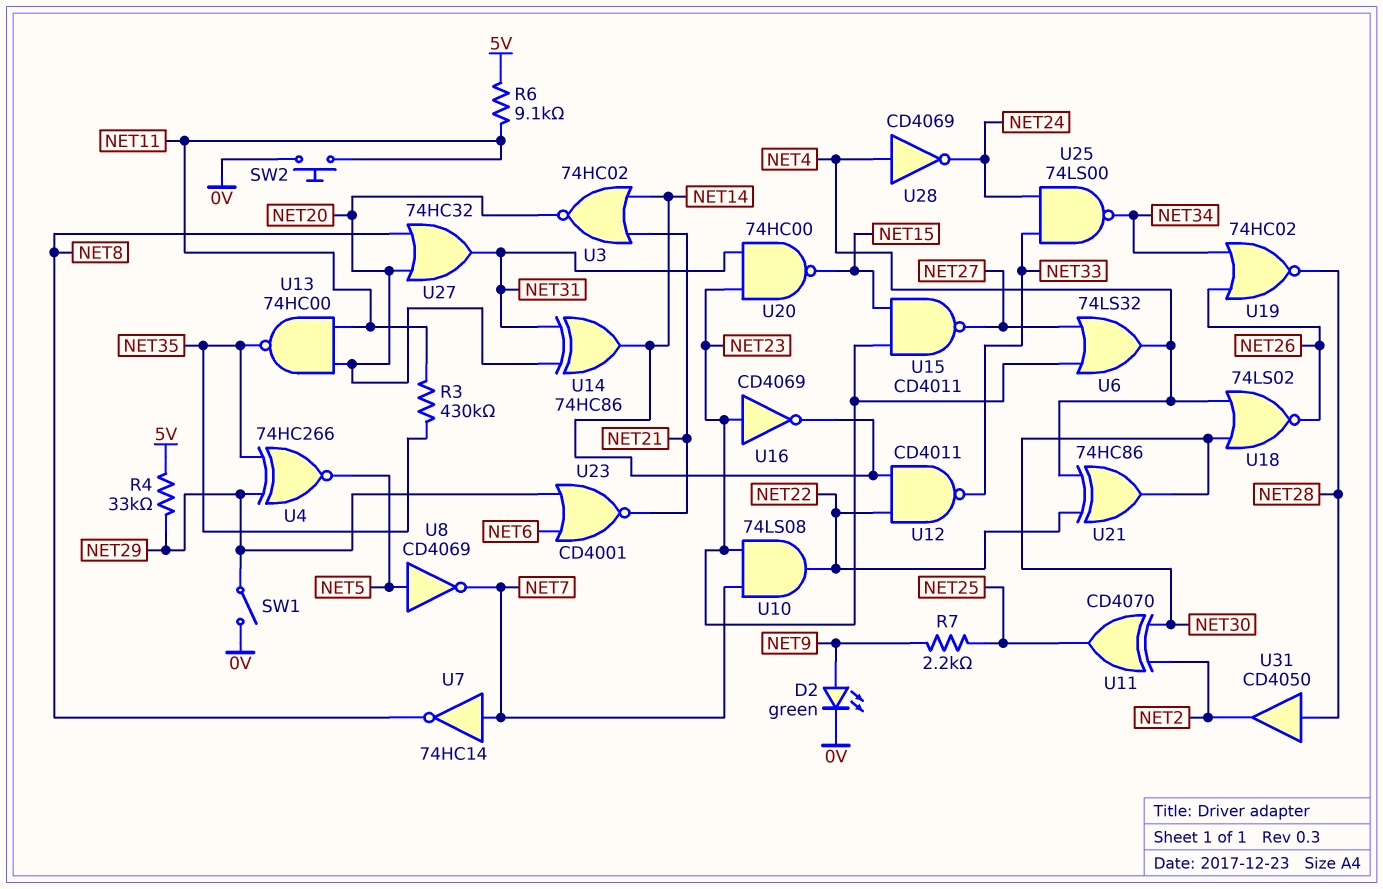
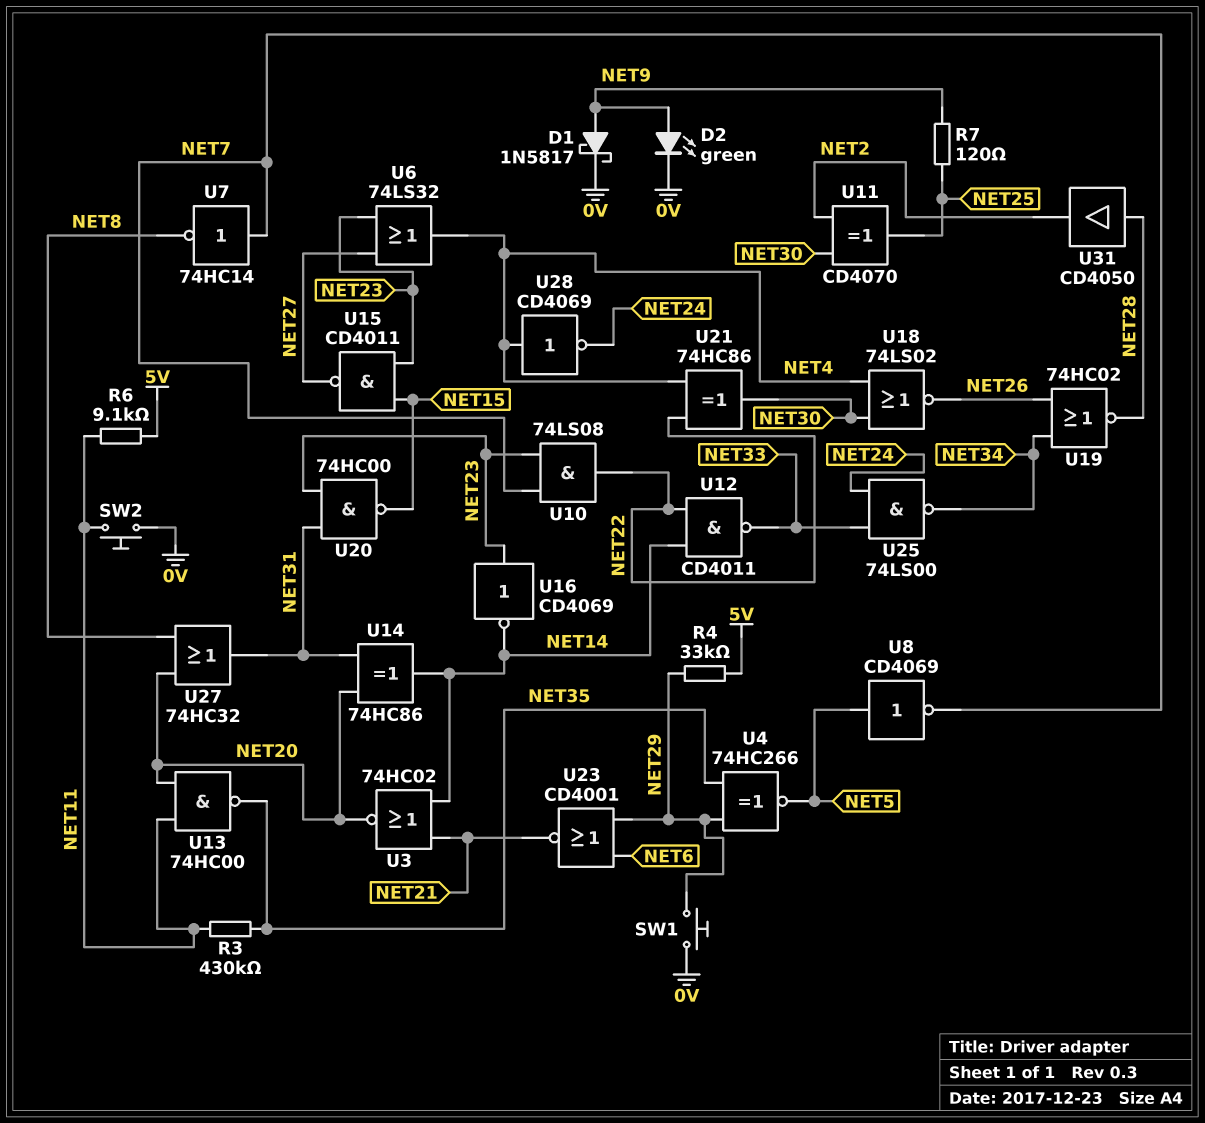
D1: none -> schottky 1N5817 (A NET9, K 0V)
R7: 2.2k (NET9, NET25) -> 120 (NET9, NET25)
SW1: switch (0V, NET29) -> button (0V, NET29)

